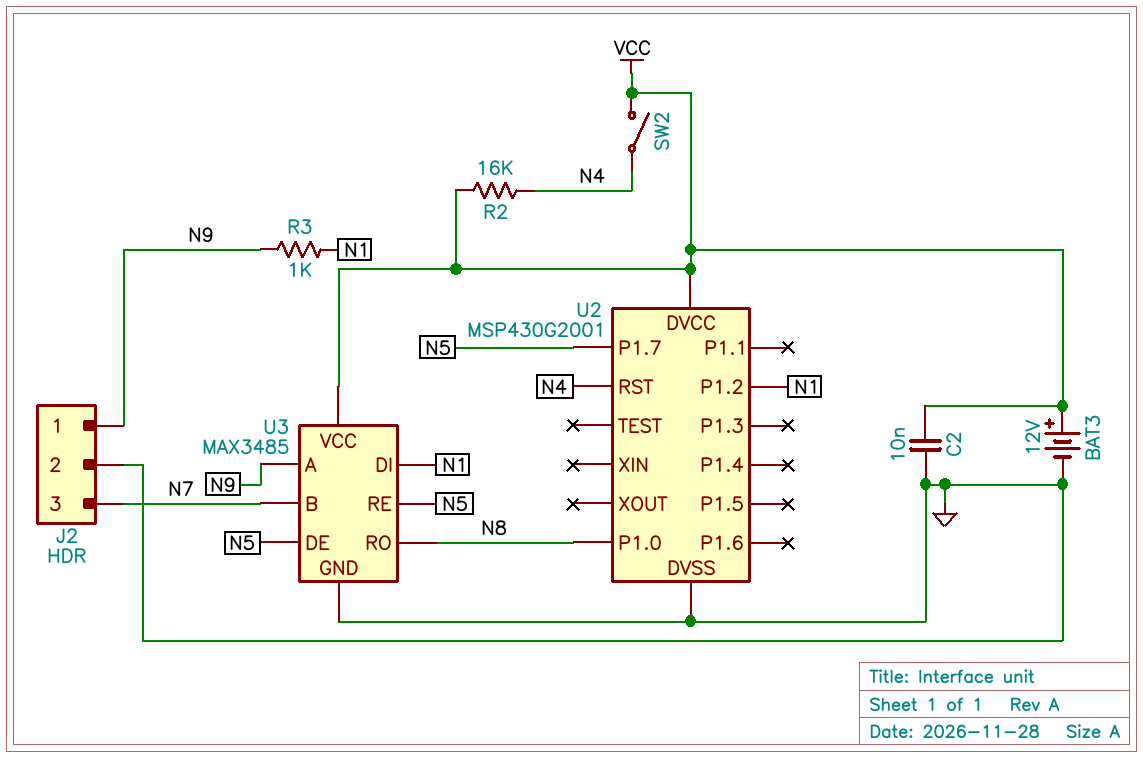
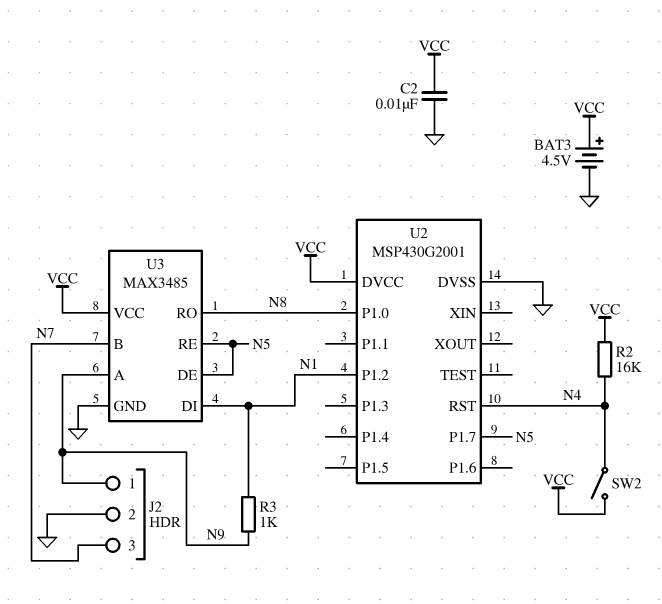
BAT3: 12V (plus VCC, minus GND) -> 4.5V (plus VCC, minus GND)

